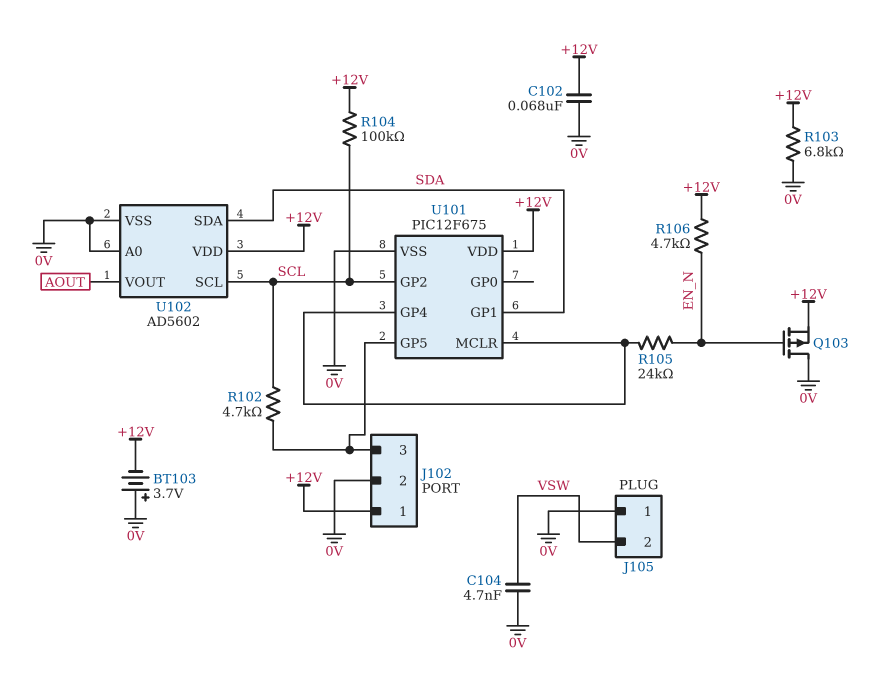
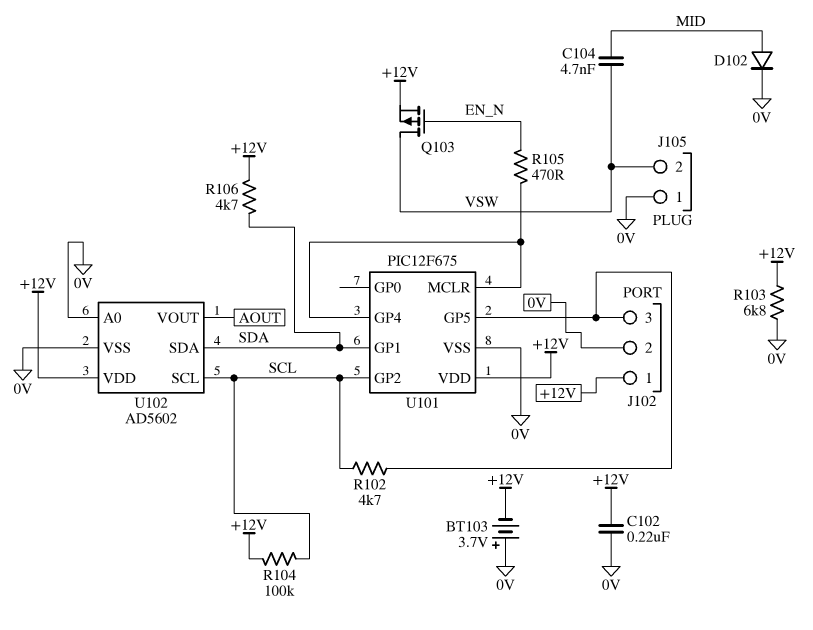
C102: 68nF (+12V, 0V) -> 220nF (+12V, 0V)
C104: 4.7nF (0V, VSW) -> 4.7nF (MID, VSW)
D102: none -> diode (A MID, K 0V)
Q103: PMOS (G EN_N, D 0V, S +12V) -> PMOS (G EN_N, D VSW, S +12V)
R105: 24k (EN_N, U101/GP4) -> 470 (EN_N, U101/GP4)
R106: 4.7k (+12V, EN_N) -> 4.7k (+12V, SDA)

